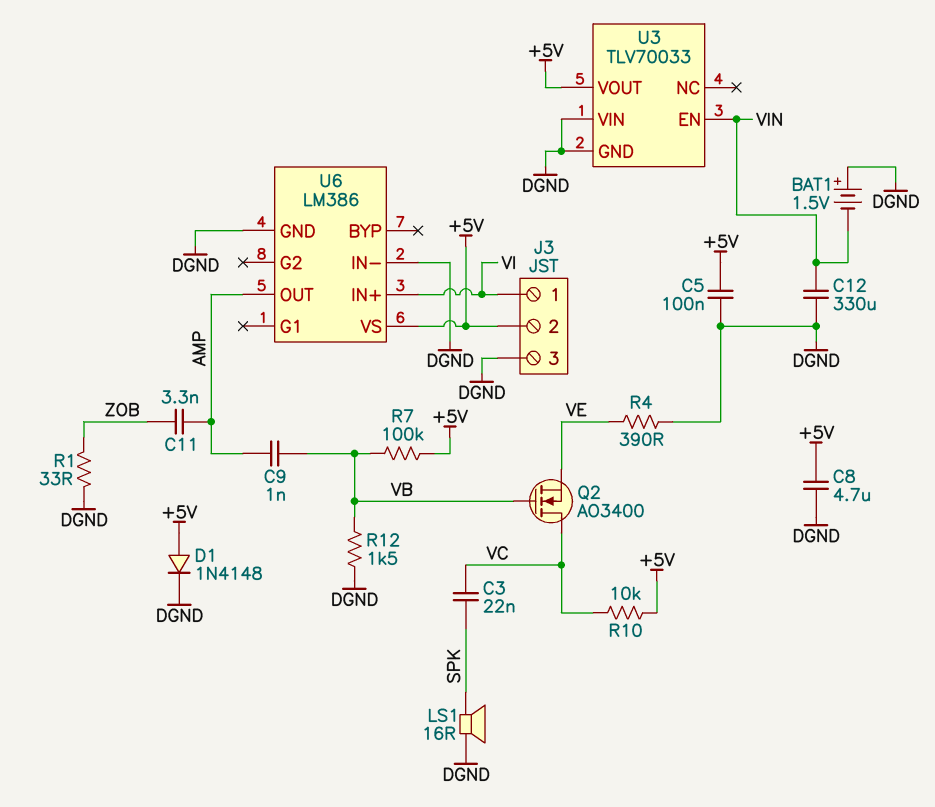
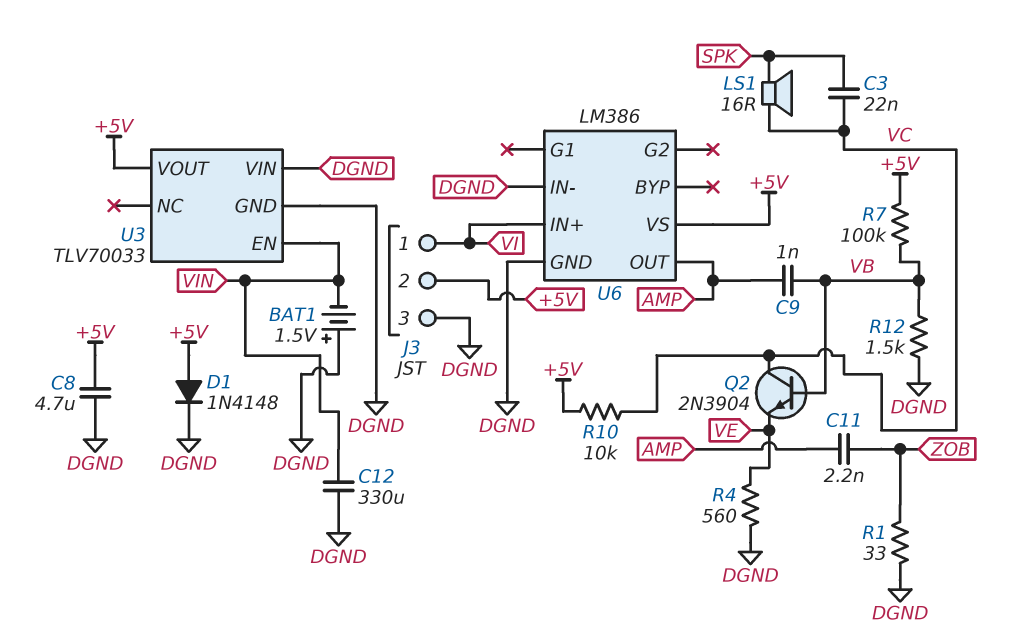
C5: 100nF (+5V, DGND) -> none
C11: 3.3nF (AMP, ZOB) -> 2.2nF (AMP, ZOB)
LS1: speaker 16R (DGND, SPK) -> speaker 16R (SPK, VC)
Q2: NMOS AO3400 (G VB, D VC, S VE) -> NPN 2N3904 (B VB, C VC, E VE)
R4: 390 (DGND, VE) -> 560 (DGND, VE)

